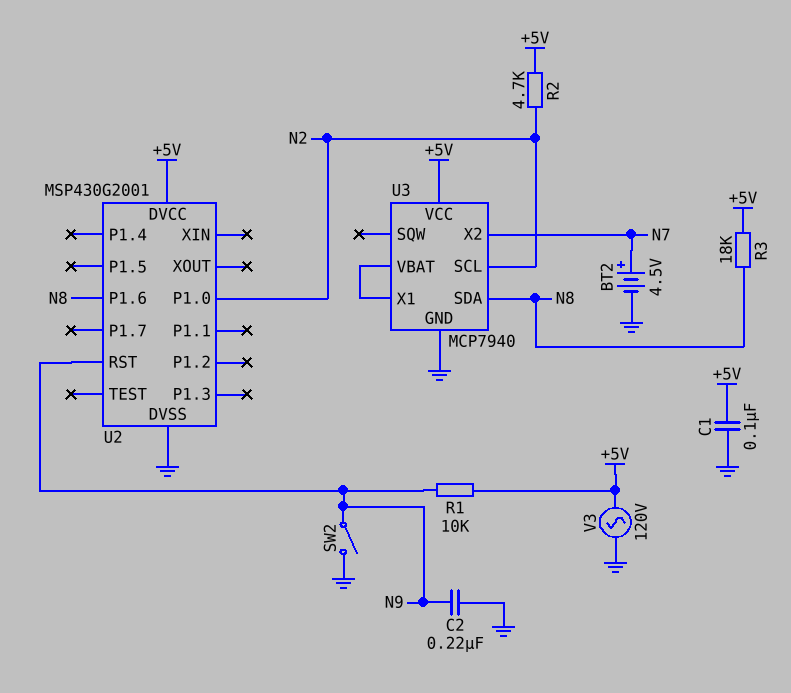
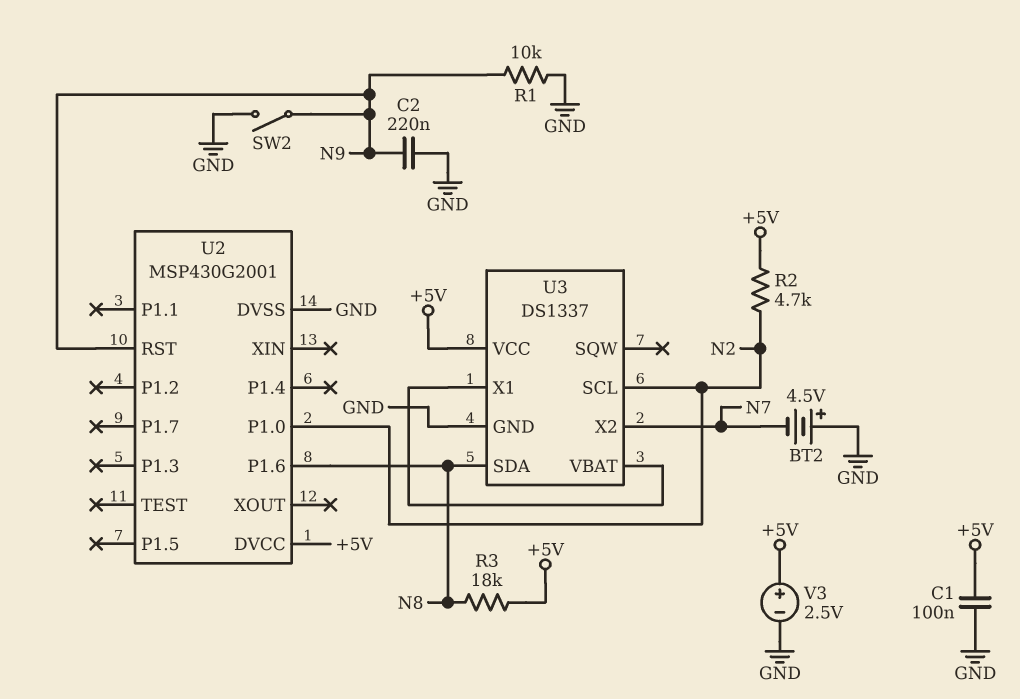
BT2: 4.5V (plus N7, minus GND) -> 4.5V (plus GND, minus N7)
R1: 10k (+5V, N9) -> 10k (GND, N9)
U3: MCP7940 -> DS1337
V3: AC 120V (+5V, GND) -> 2.5V (plus +5V, minus GND)

